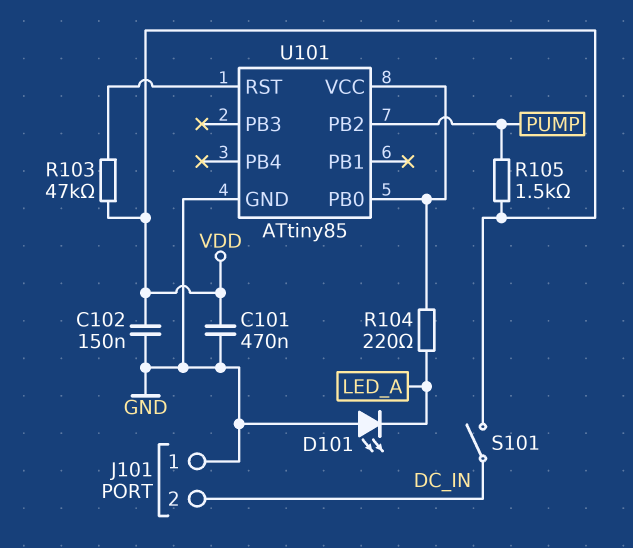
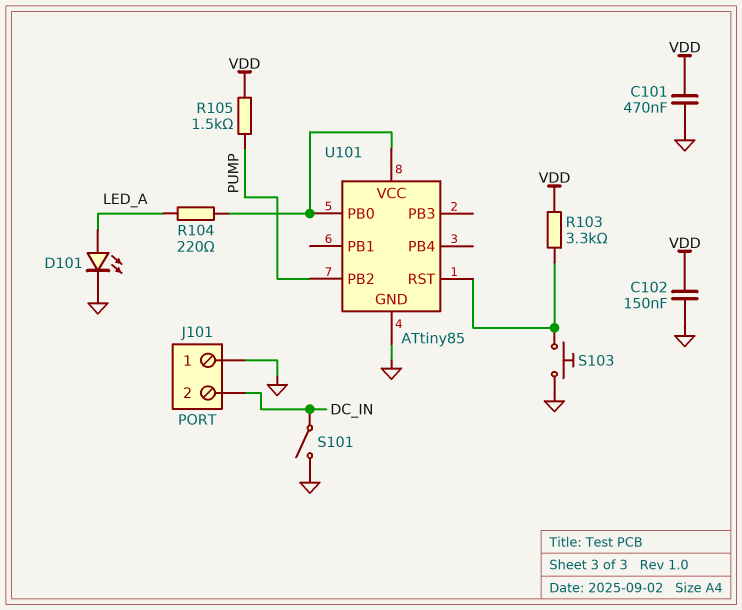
D101: LED (A GND, K LED_A) -> LED (A LED_A, K GND)
R103: 47k (U101/RST, VDD) -> 3.3k (U101/RST, VDD)
S101: switch (DC_IN, VDD) -> switch (DC_IN, GND)
S103: none -> button (GND, U101/RST)

